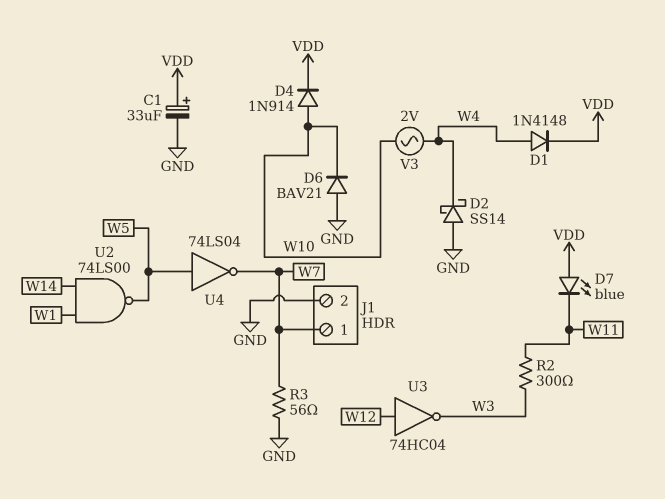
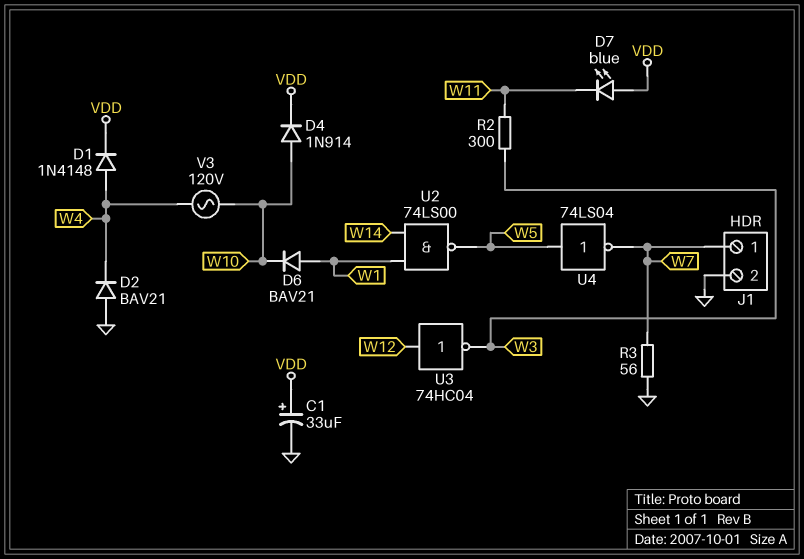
D2: schottky SS14 (A GND, K W4) -> diode BAV21 (A GND, K W4)
D6: diode BAV21 (A GND, K W10) -> diode BAV21 (A W1, K W10)
V3: AC 2V (W4, W10) -> AC 120V (W4, W10)

